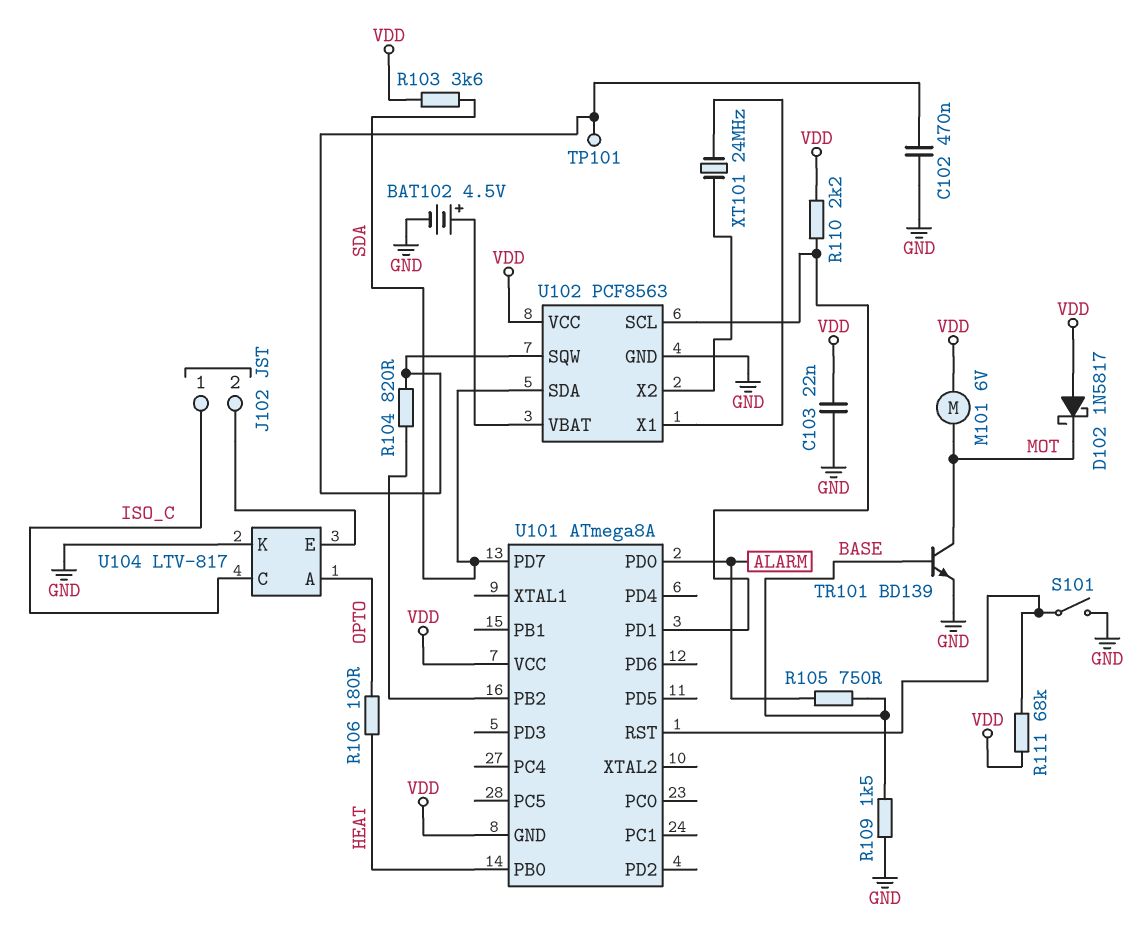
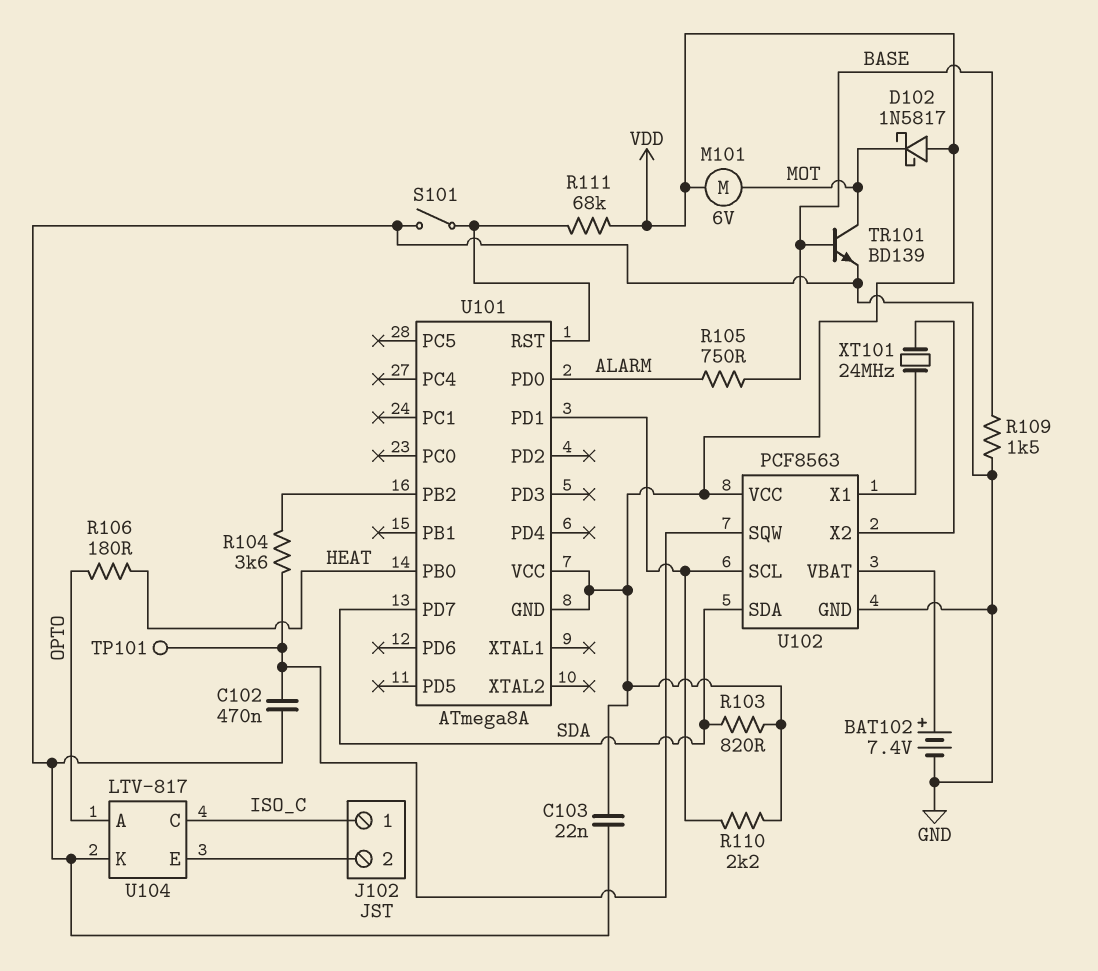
BAT102: 4.5V (plus U102/VBAT, minus GND) -> 7.4V (plus U102/VBAT, minus GND)
R103: 3.6k (SDA, VDD) -> 820 (SDA, VDD)
R104: 820 (U101/PB2, U102/SQW) -> 3.6k (U101/PB2, U102/SQW)

